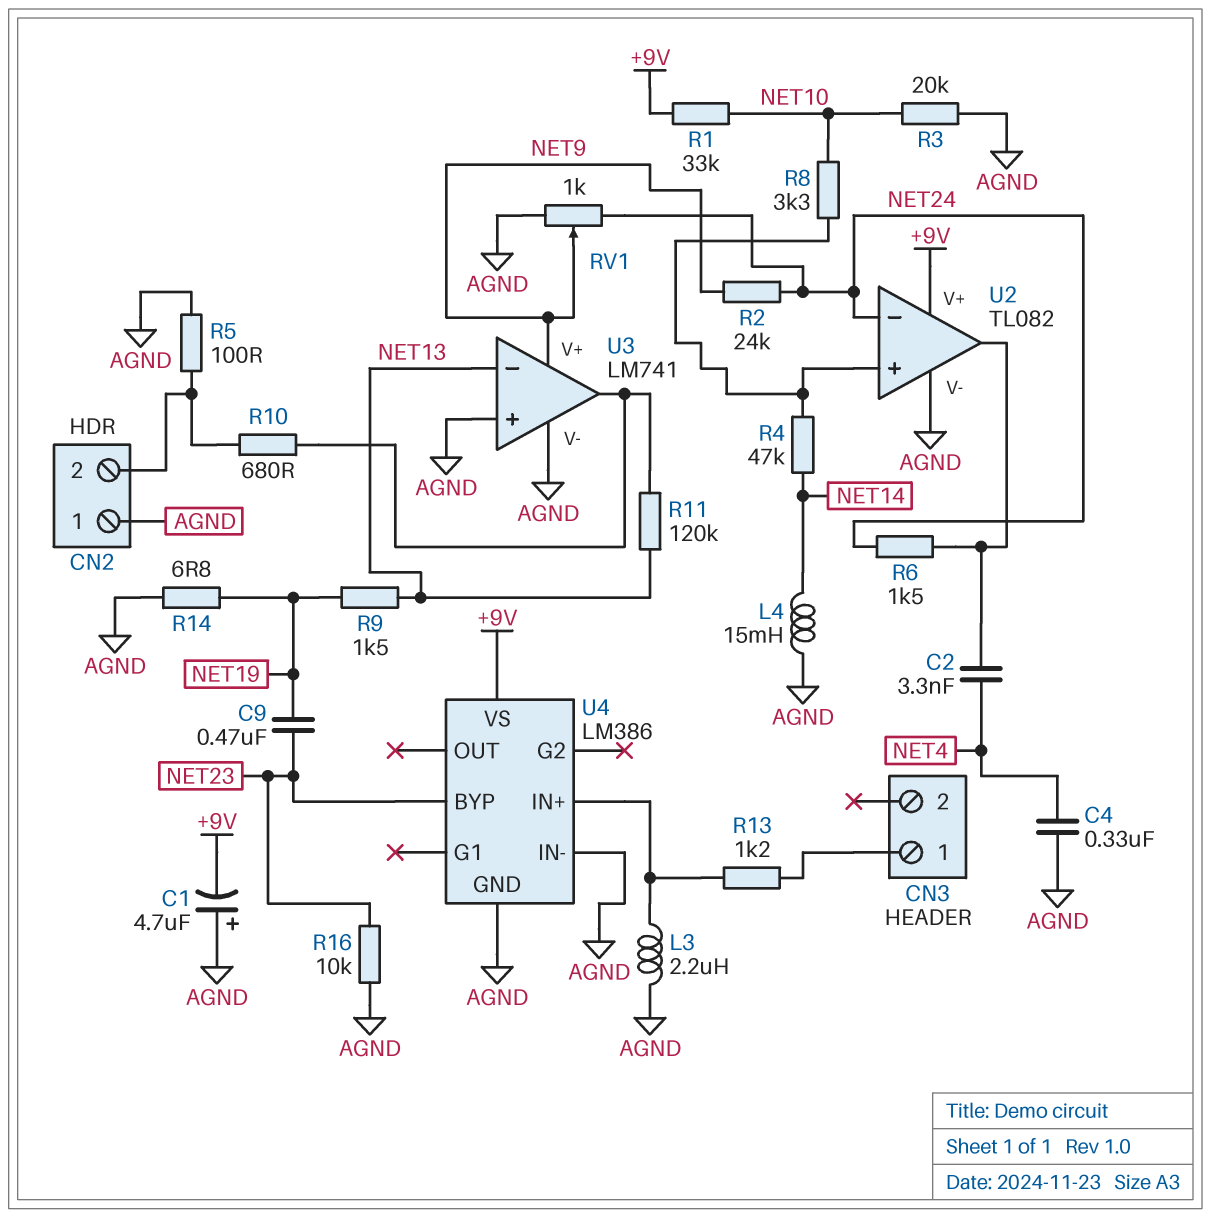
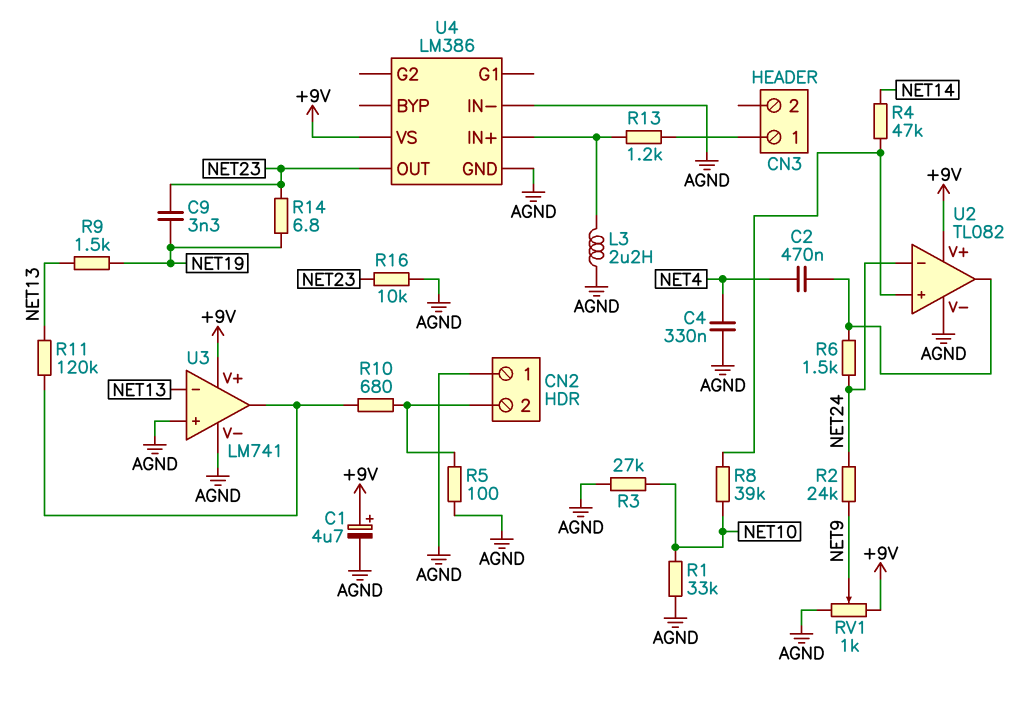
C1: 4.7uF (plus AGND, minus +9V) -> 4.7uF (plus +9V, minus AGND)
C2: 3.3nF (NET4, U2/out) -> 470nF (NET4, U2/out)
C9: 470nF (NET19, NET23) -> 3.3nF (NET19, NET23)
L4: 15mH (AGND, NET14) -> none
R1: 33k (+9V, NET10) -> 33k (AGND, NET10)
R3: 20k (AGND, NET10) -> 27k (AGND, NET10)
R8: 3.3k (NET10, U2/in+) -> 39k (NET10, U2/in+)
R14: 6.8 (AGND, NET19) -> 6.8 (NET19, NET23)
RV1: 1k (AGND, NET24, wiper NET9) -> 1k (+9V, AGND, wiper NET9)
U3 pin V+: NET9 -> +9V
U4 pin BYP: NET23 -> none
U4 pin OUT: none -> NET23

